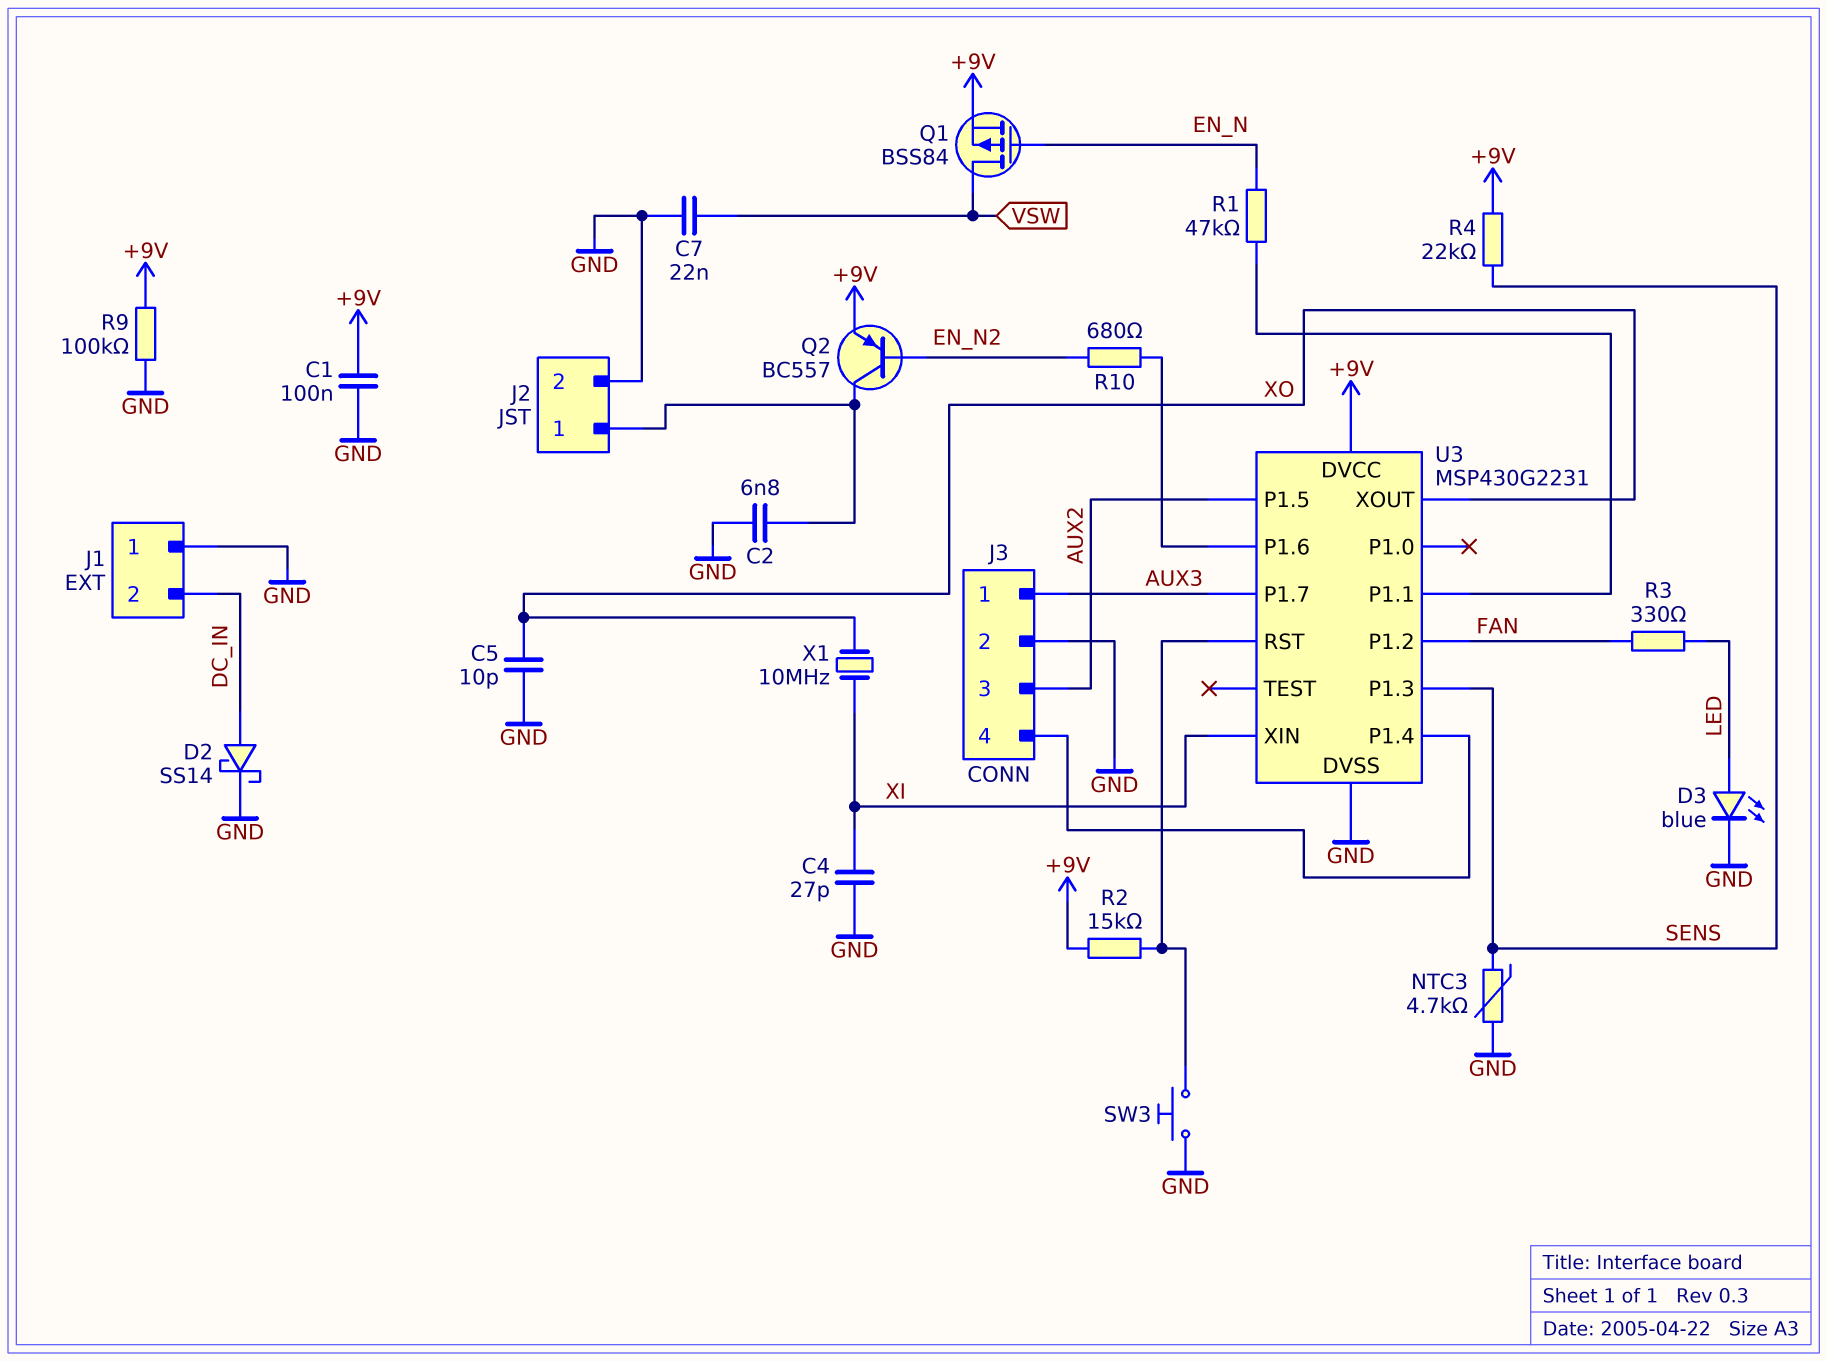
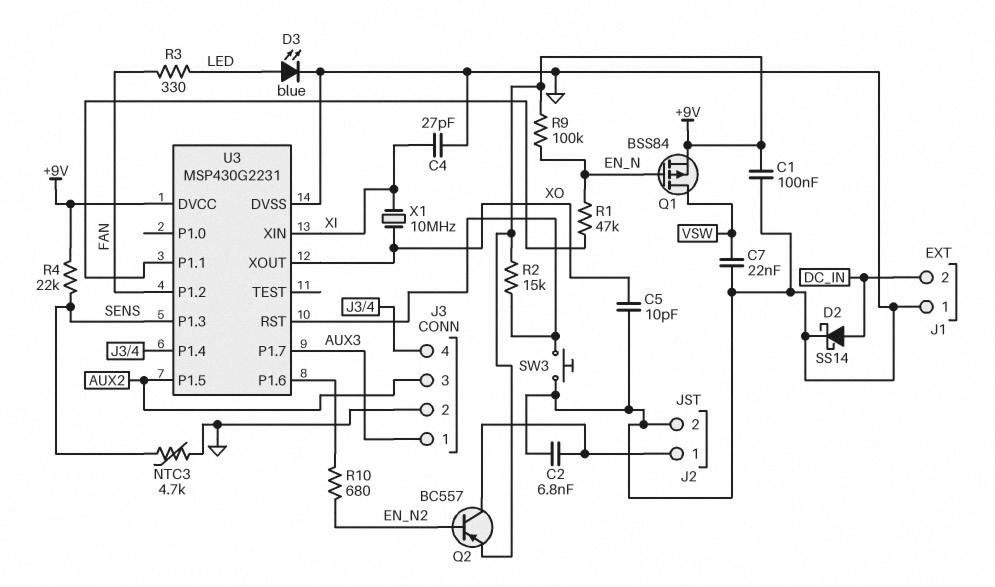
R9: 100k (+9V, GND) -> 100k (+9V, EN_N)

